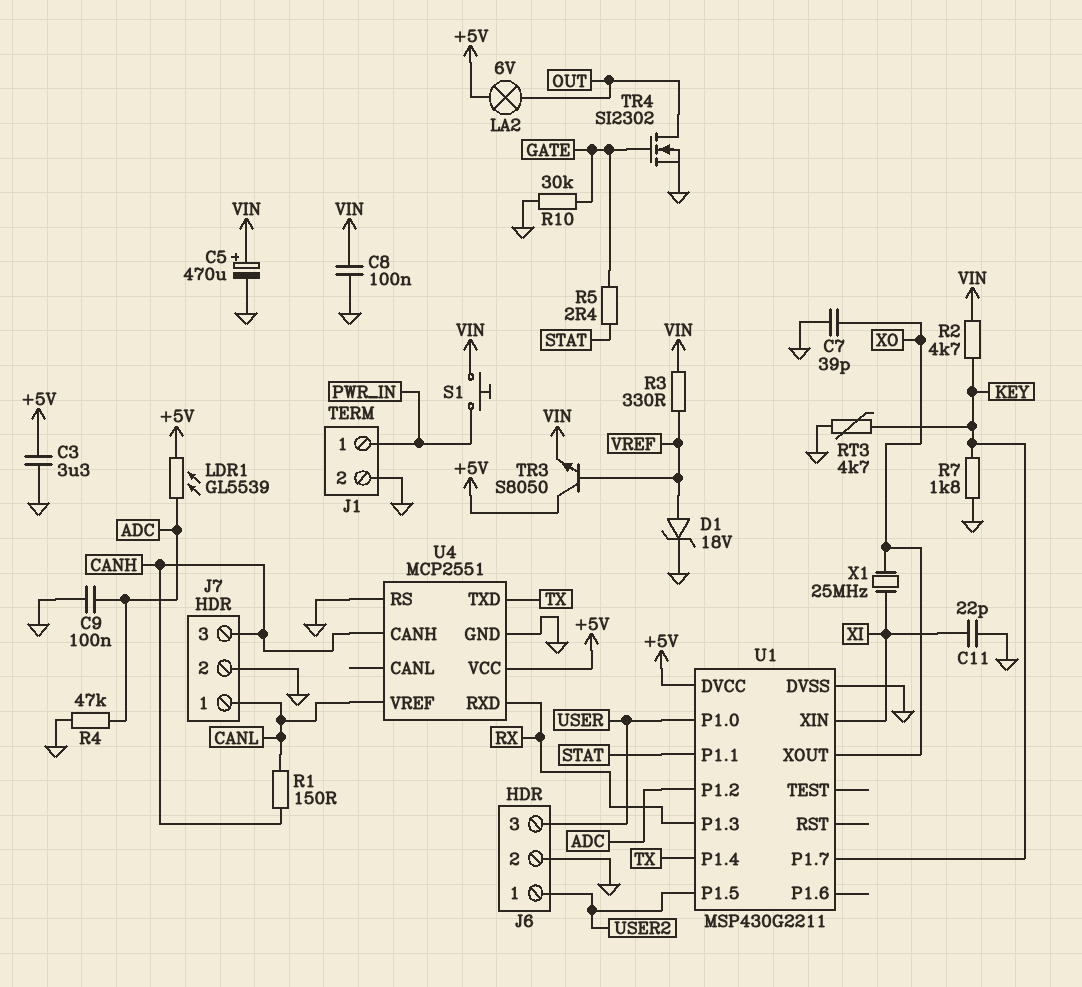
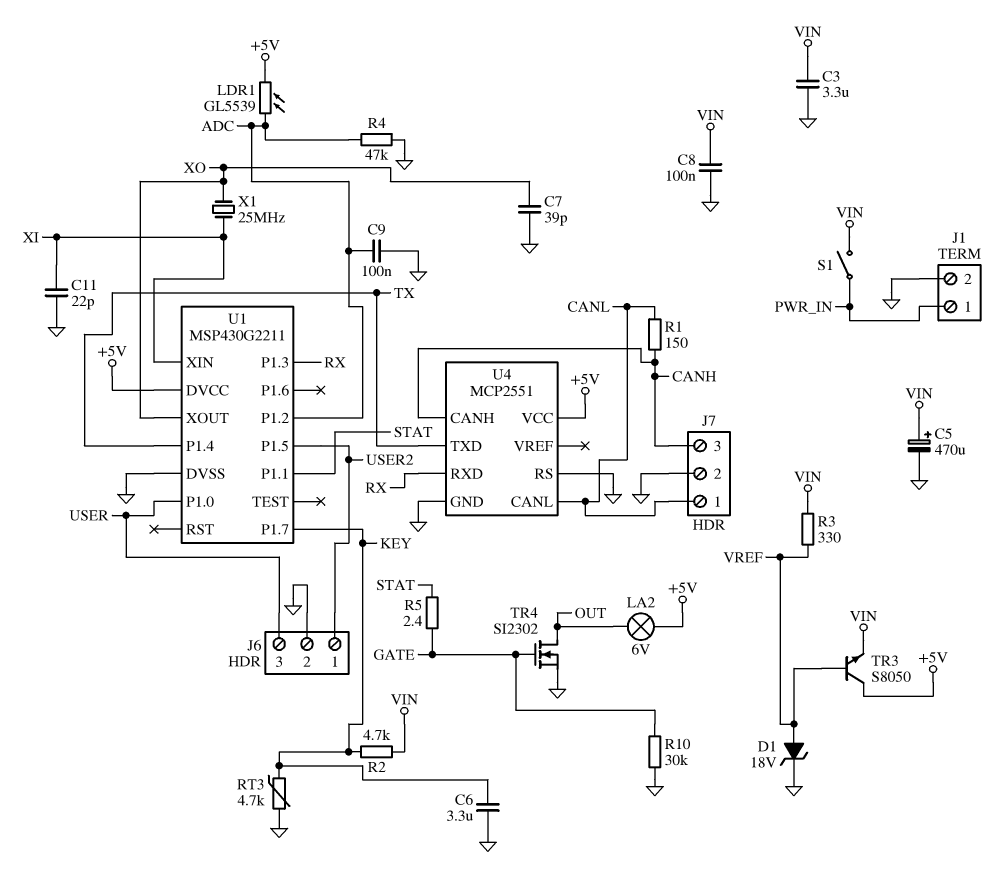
C3: 3.3uF (+5V, GND) -> 3.3uF (GND, VIN)
C6: none -> 3.3uF (GND, KEY)
R7: 1.8k (GND, KEY) -> none
S1: button (PWR_IN, VIN) -> switch (PWR_IN, VIN)
U4 pin CANL: none -> CANL
U4 pin VREF: CANL -> none

